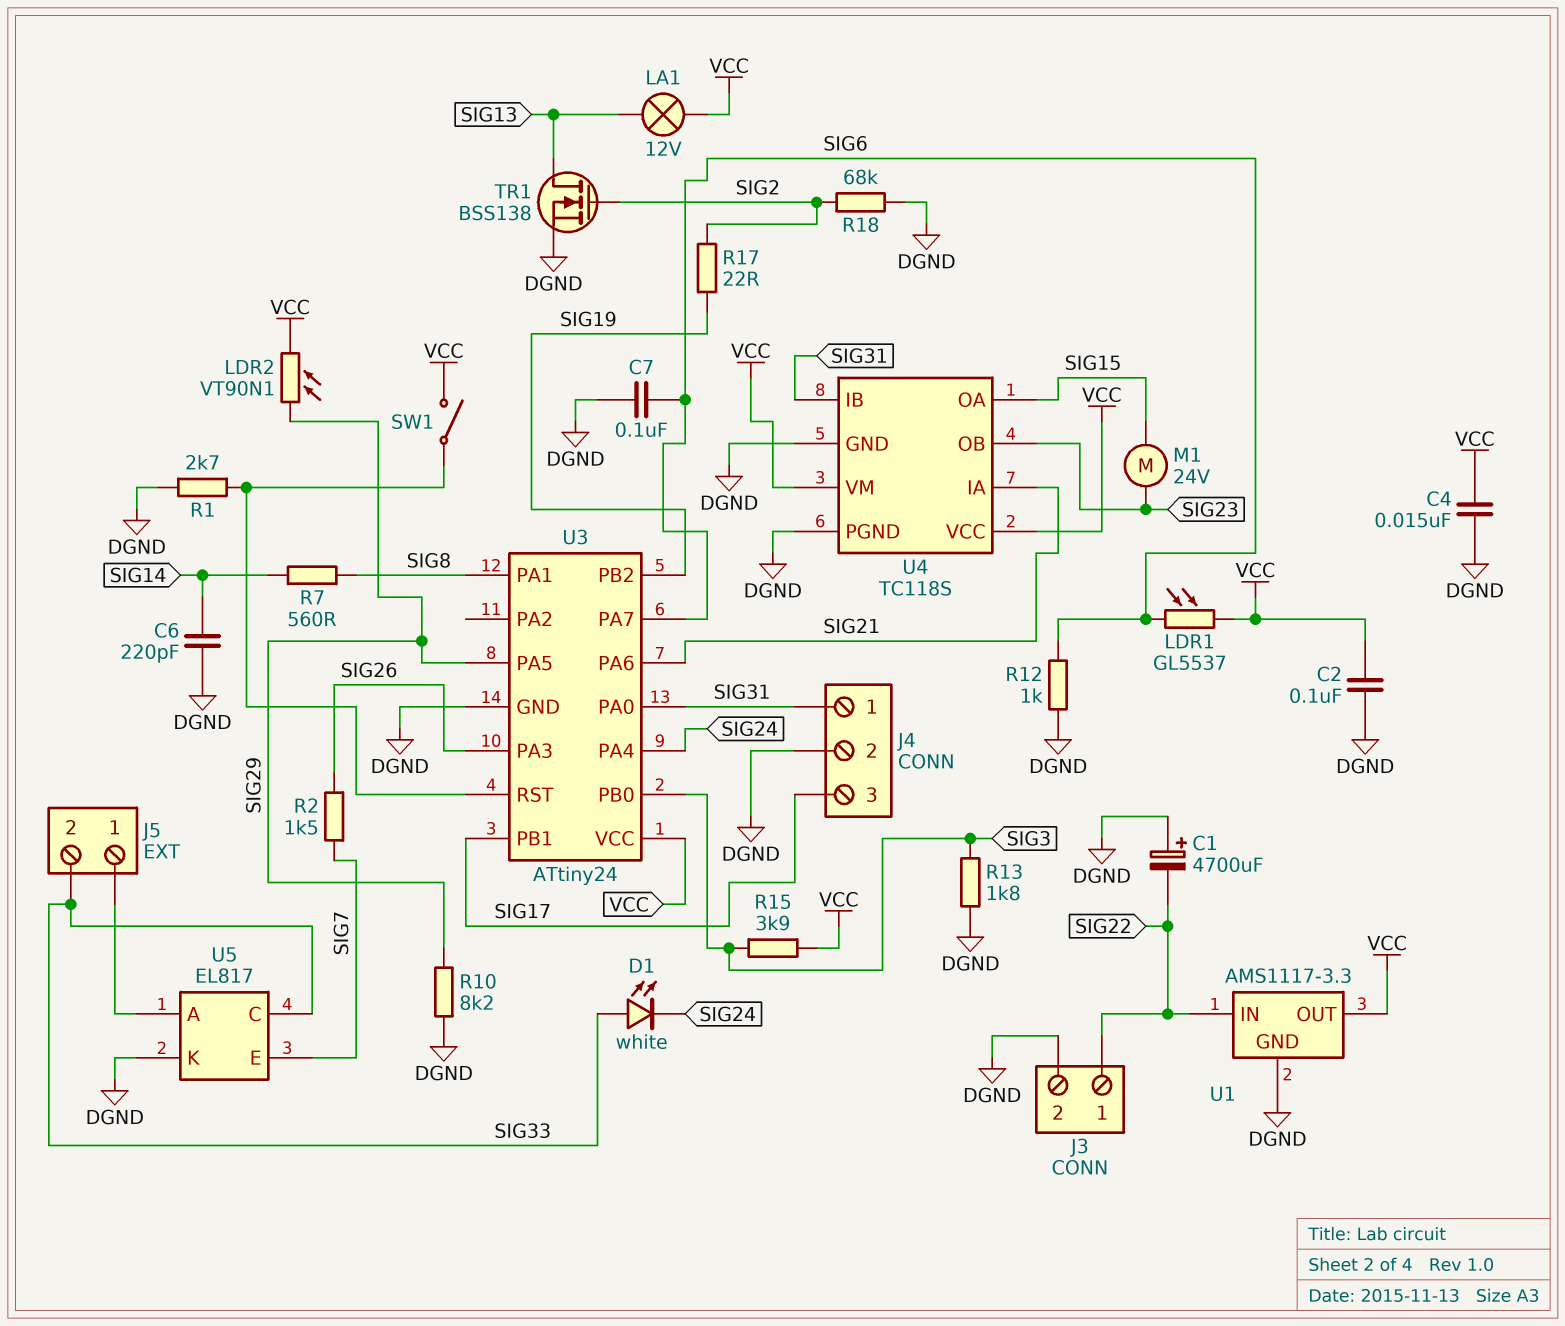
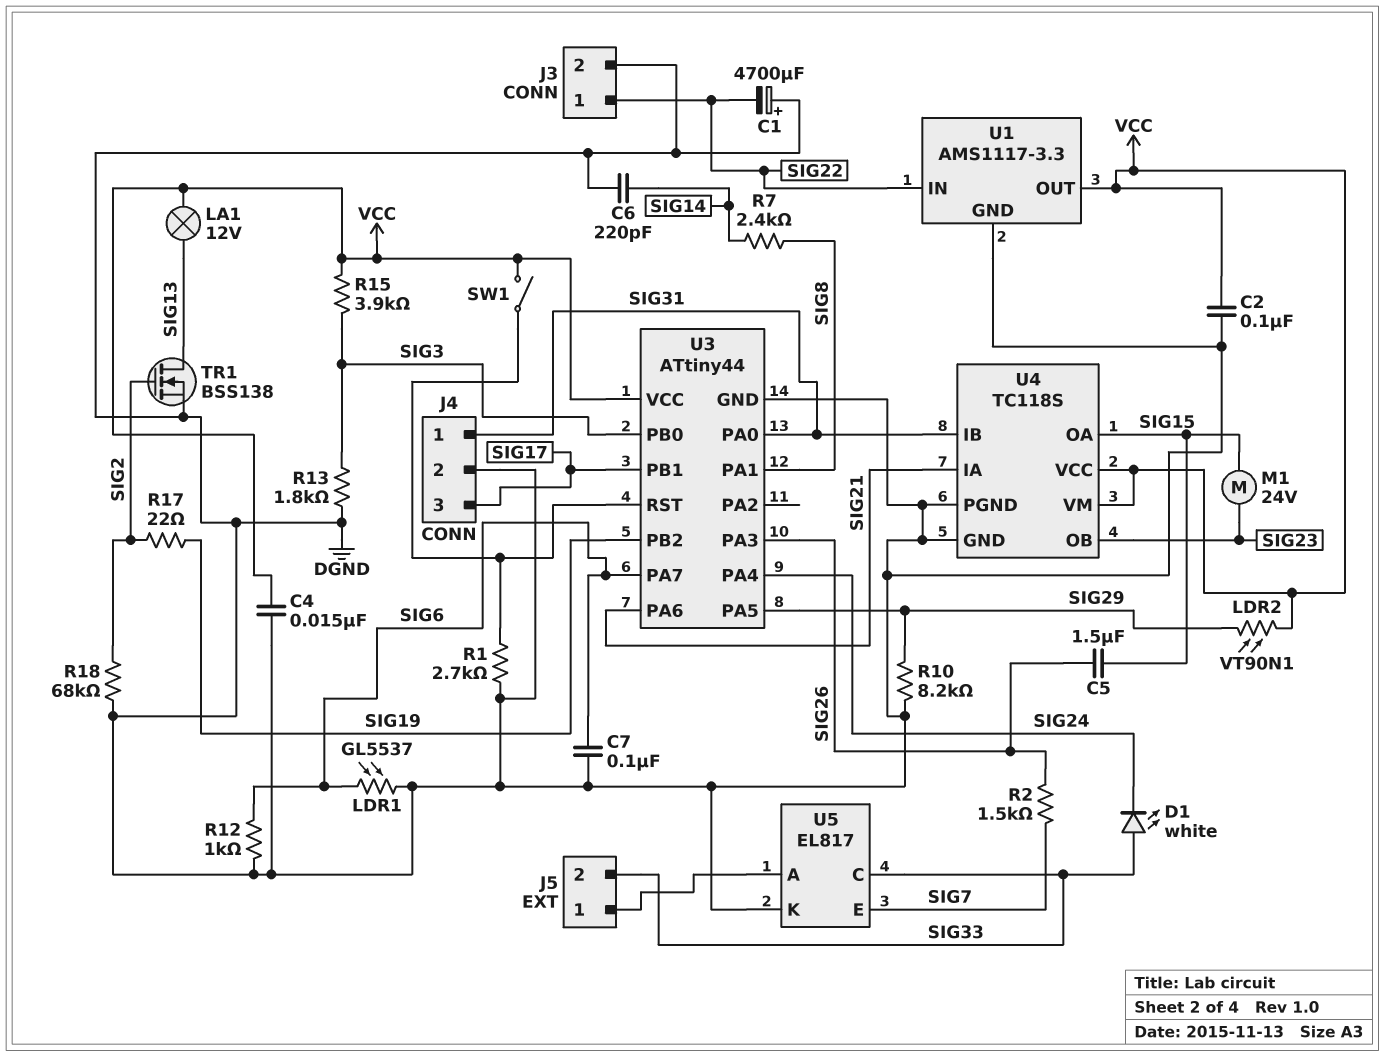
C5: none -> 1.5uF (SIG15, SIG26)
LDR1: GL5537 (SIG6, VCC) -> GL5537 (DGND, SIG6)
R7: 560 (SIG8, SIG14) -> 2.4k (SIG8, SIG14)
U3: ATtiny24 -> ATtiny44

